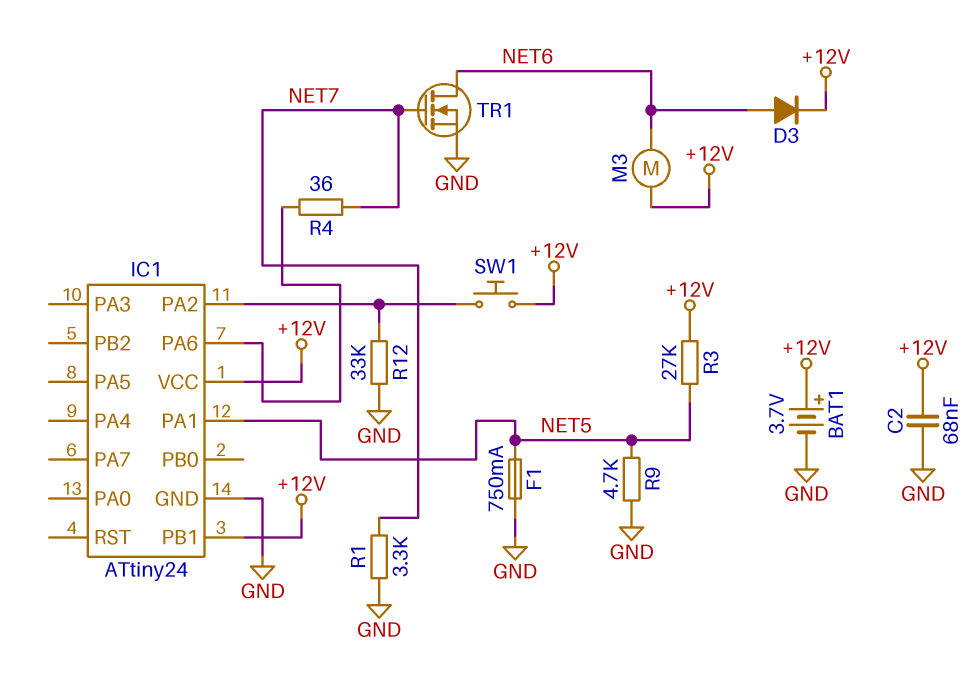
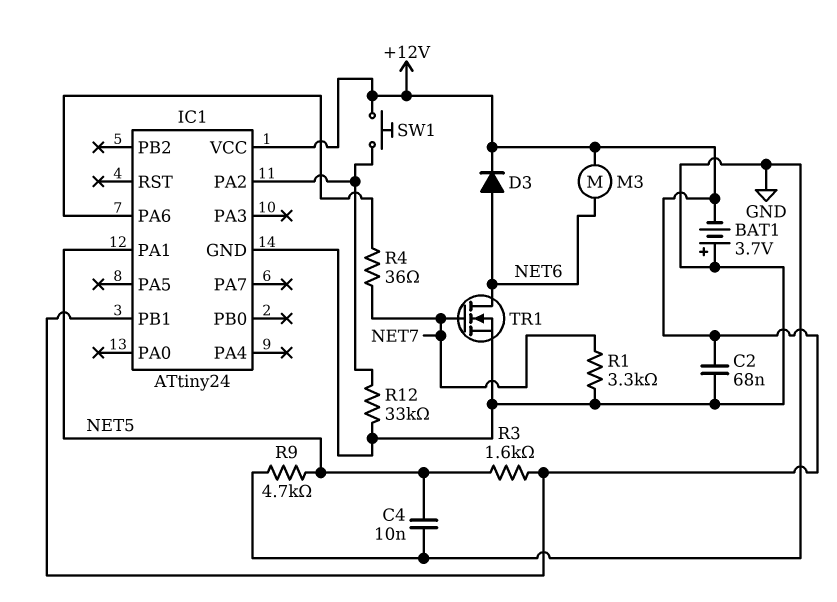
BAT1: 3.7V (plus +12V, minus GND) -> 3.7V (plus GND, minus +12V)
C4: none -> 10nF (GND, NET5)
F1: 750mA (GND, NET5) -> none
R3: 27k (+12V, NET5) -> 1.6k (+12V, NET5)

